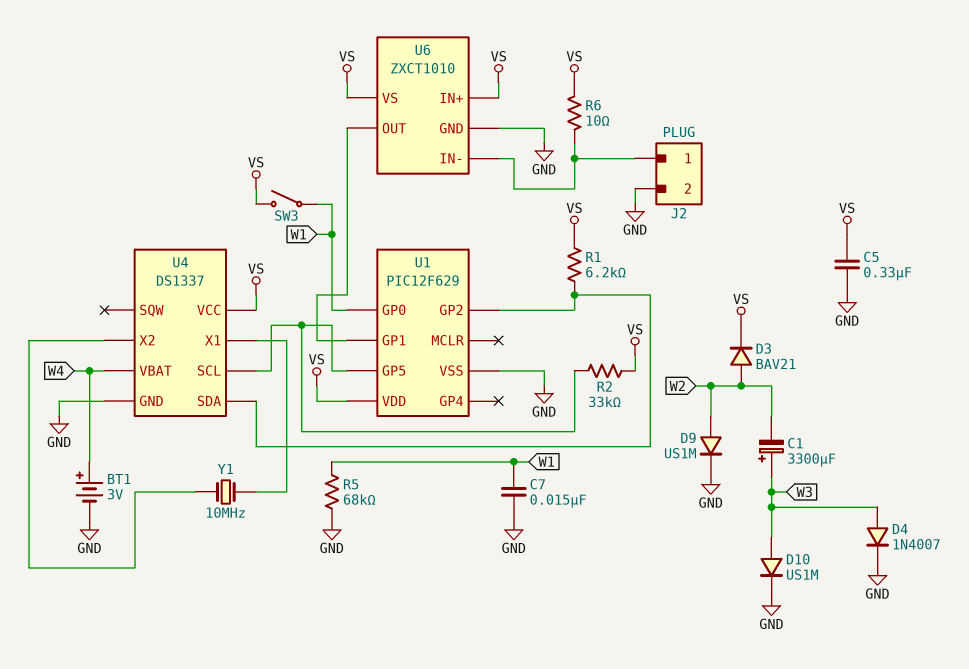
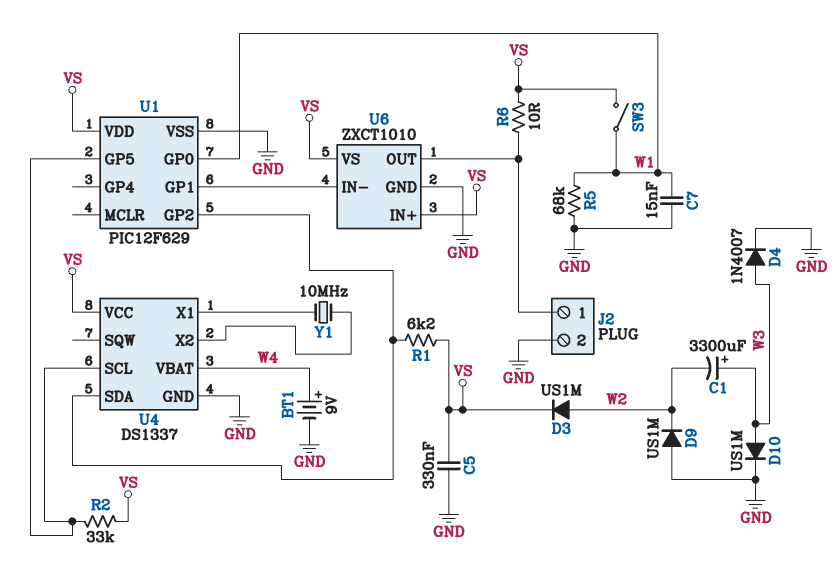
BT1: 3V (plus W4, minus GND) -> 9V (plus W4, minus GND)
D3: diode BAV21 (A W2, K VS) -> diode US1M (A W2, K VS)
D9: diode US1M (A W2, K GND) -> diode US1M (A GND, K W2)
U6 pin IN-: J2/1 -> U1/GP1
U6 pin OUT: U1/GP1 -> J2/1

